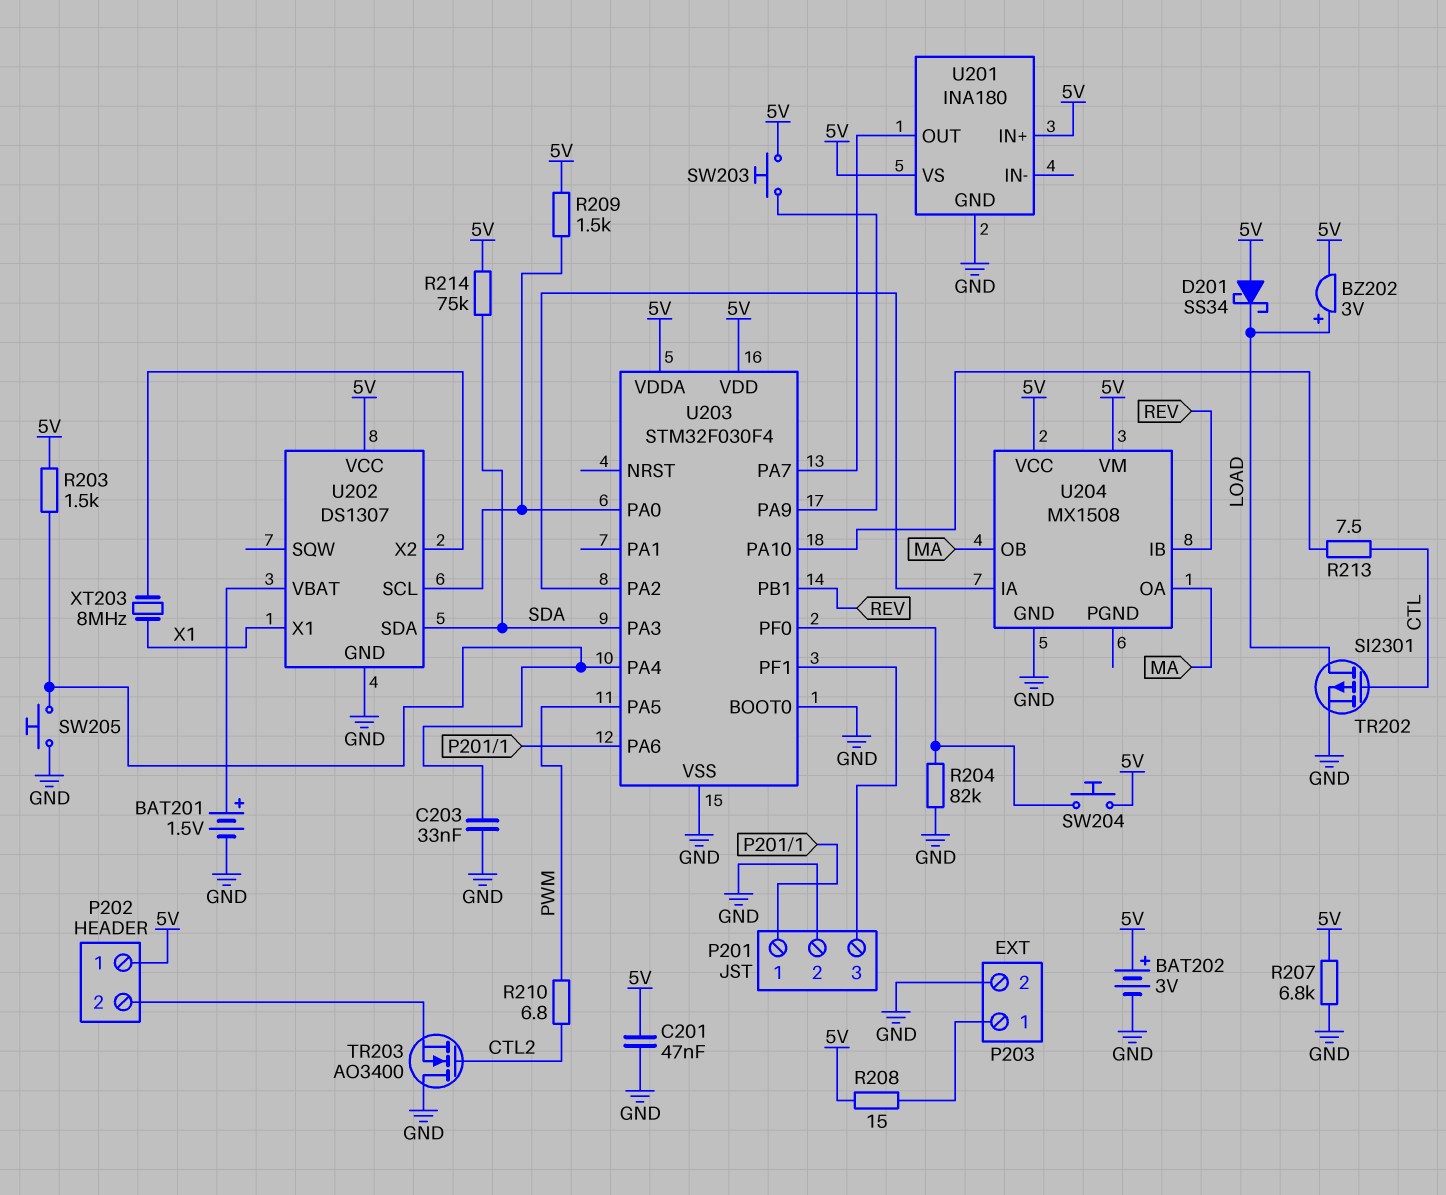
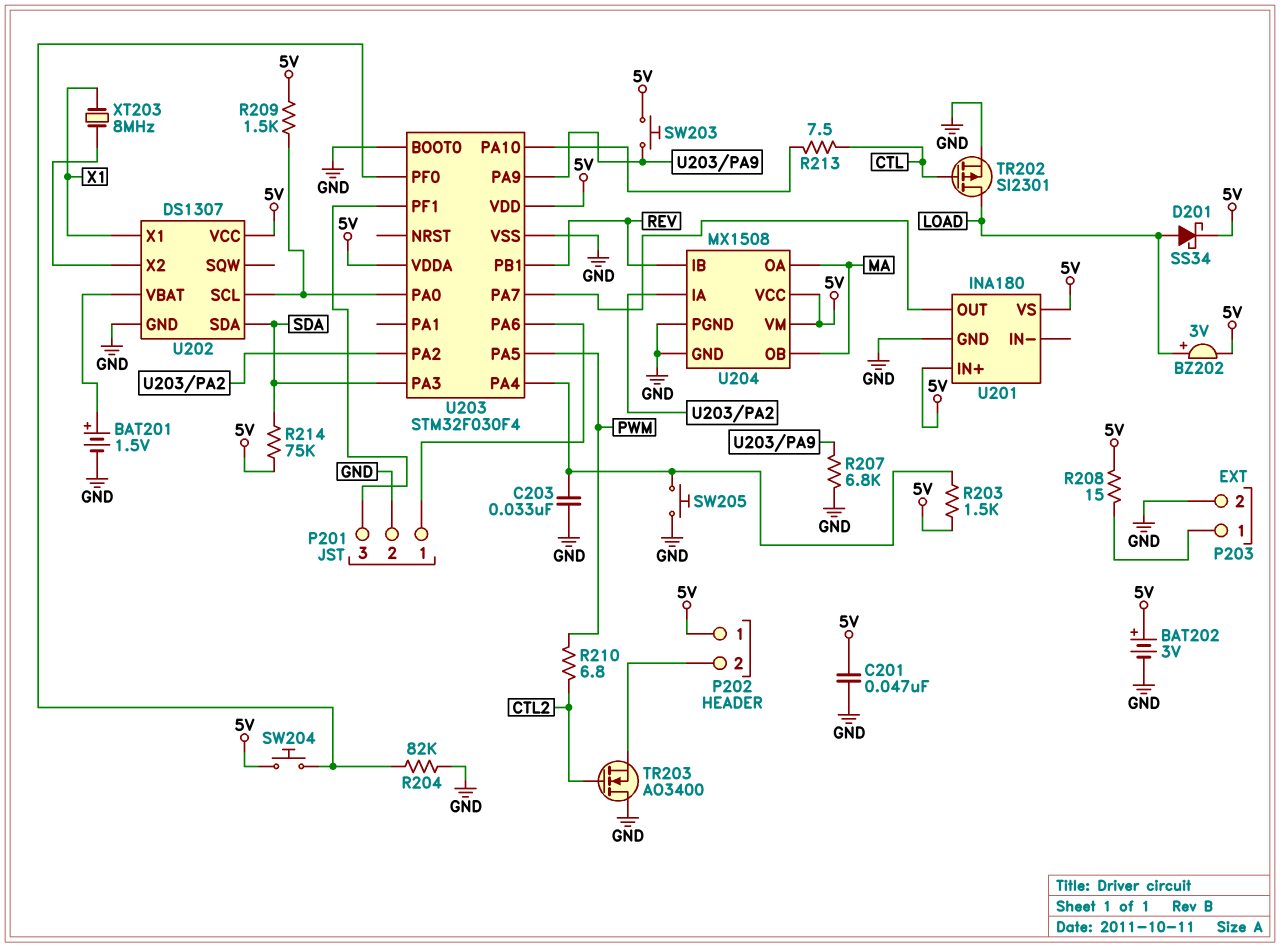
D201: schottky SS34 (A 5V, K LOAD) -> schottky SS34 (A LOAD, K 5V)
R207: 6.8k (5V, GND) -> 6.8k (GND, U203/PA9)
U204 pin PGND: none -> GND

